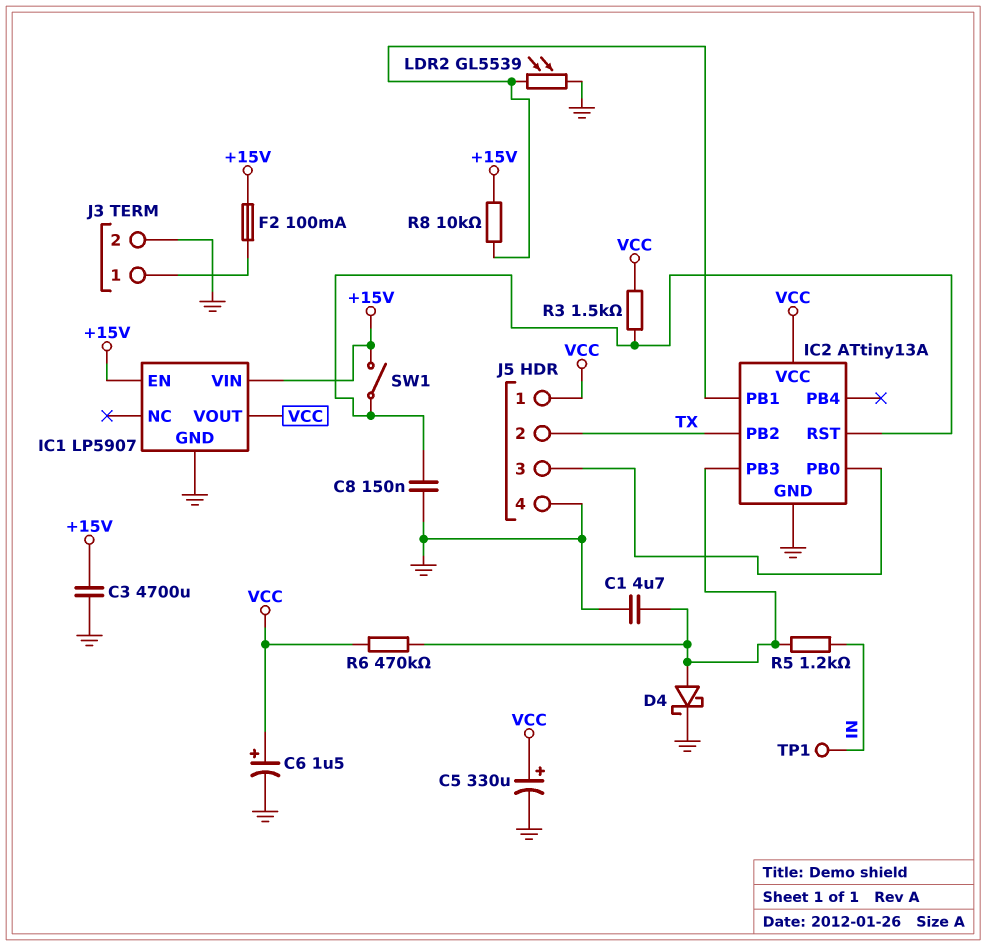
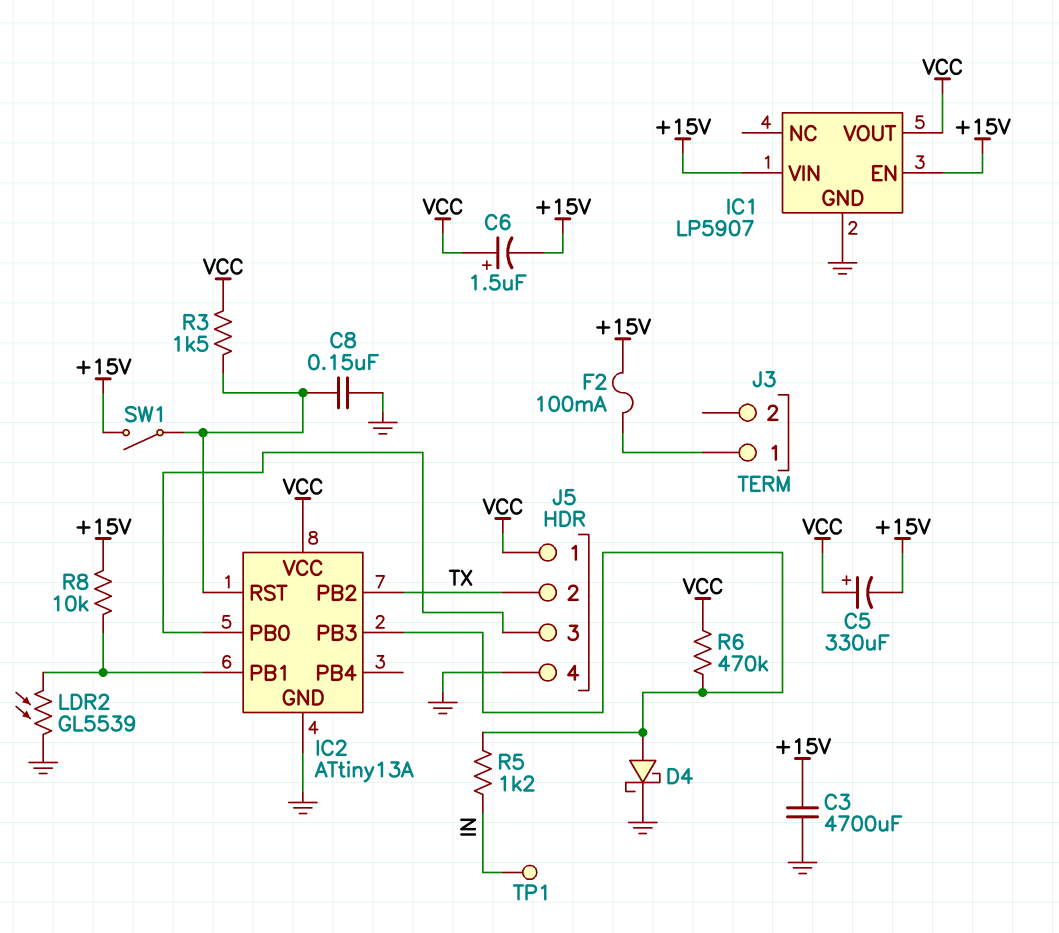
C1: 4.7uF (GND, IC2/PB3) -> none
C5: 330uF (plus VCC, minus GND) -> 330uF (plus VCC, minus +15V)
C6: 1.5uF (plus VCC, minus GND) -> 1.5uF (plus VCC, minus +15V)
J3 pin 2: GND -> none

